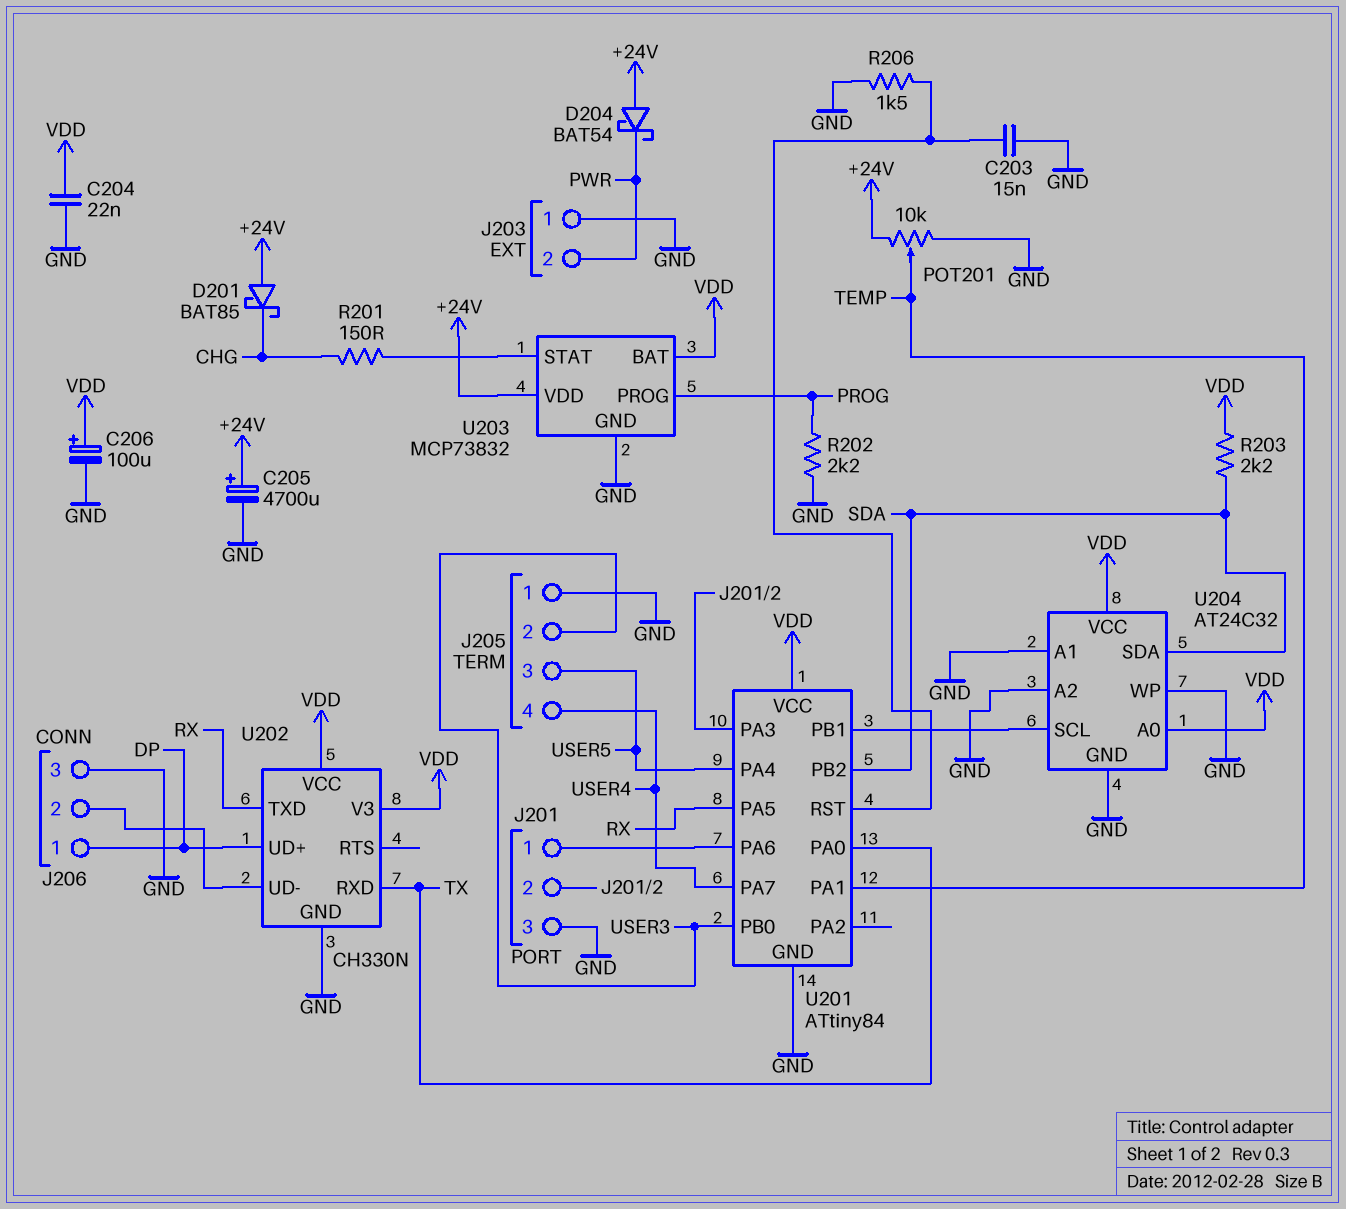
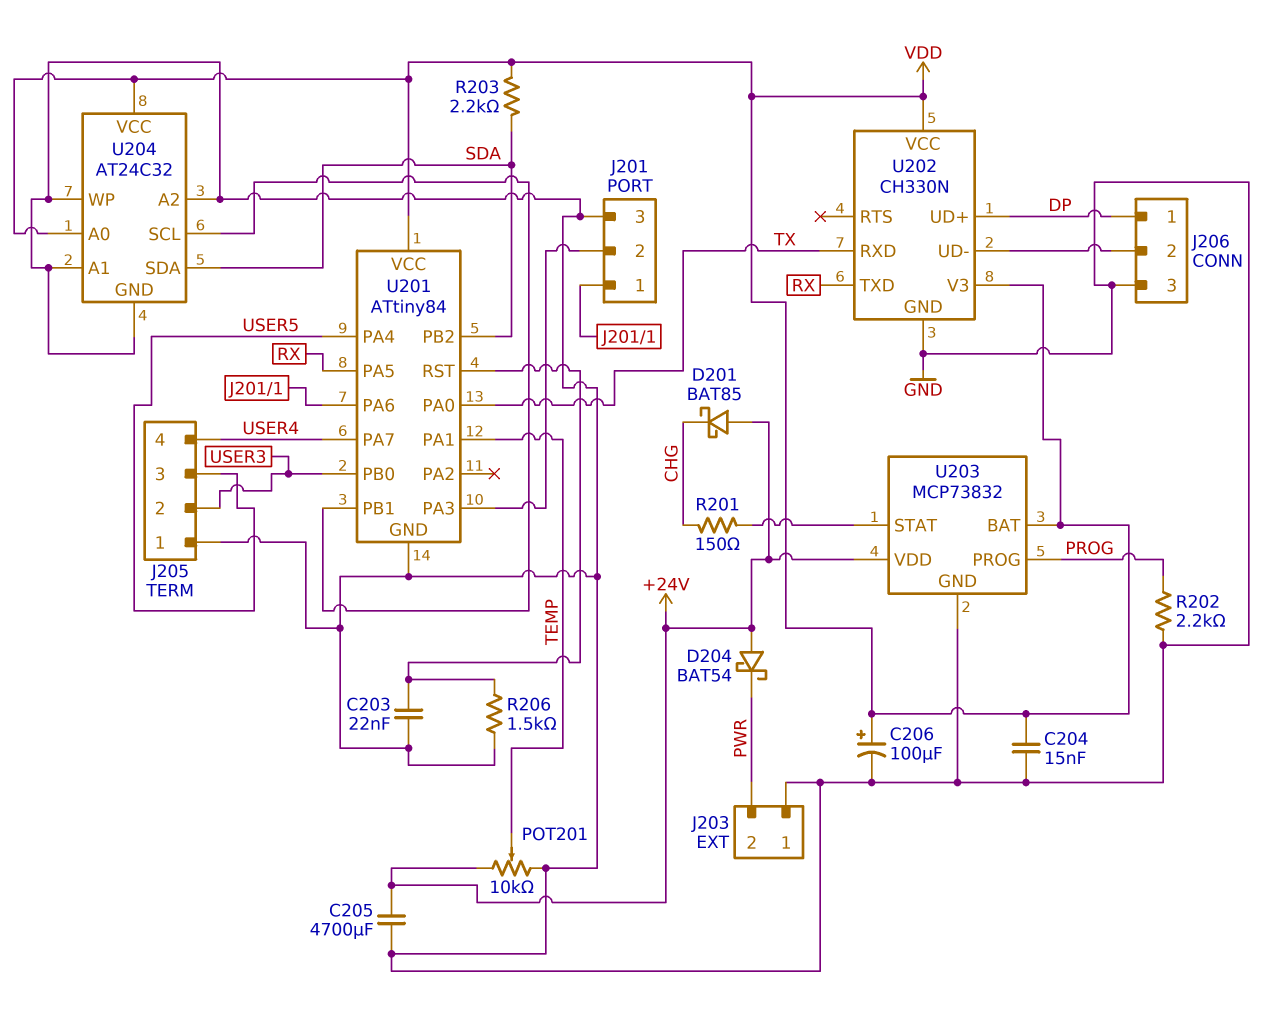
C203: 15nF (GND, U201/RST) -> 22nF (GND, U201/RST)
C204: 22nF (GND, VDD) -> 15nF (GND, VDD)
C205: 4700uF (plus +24V, minus GND) -> 4700uF (+24V, GND)

